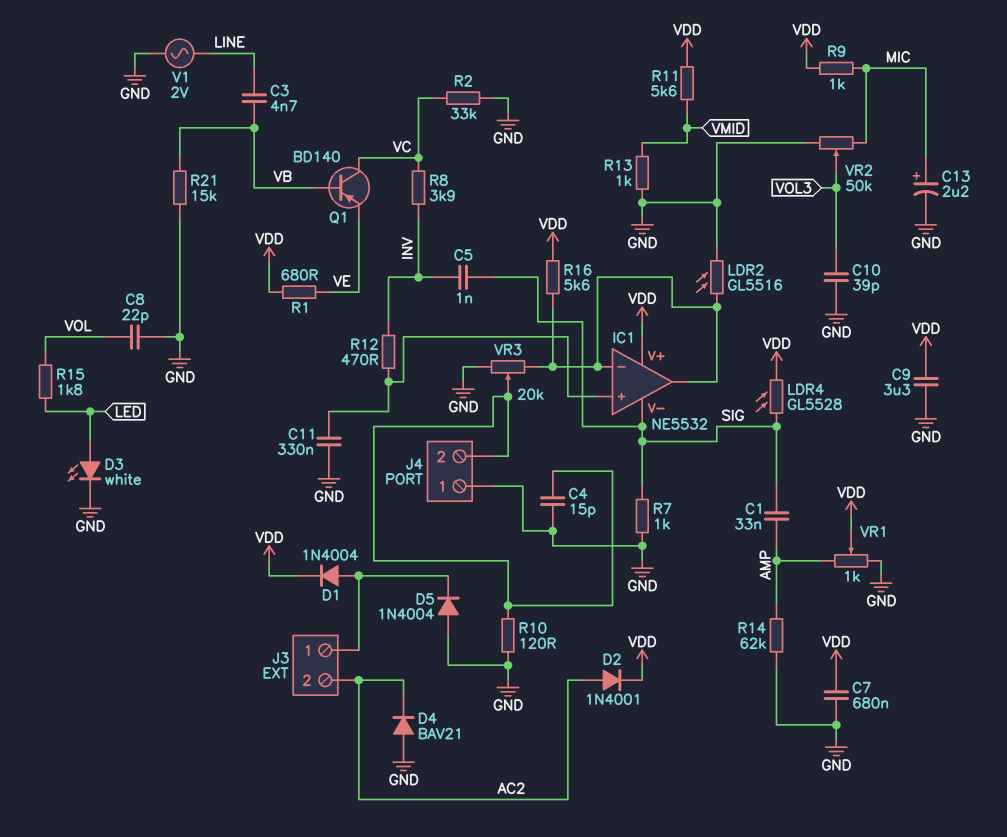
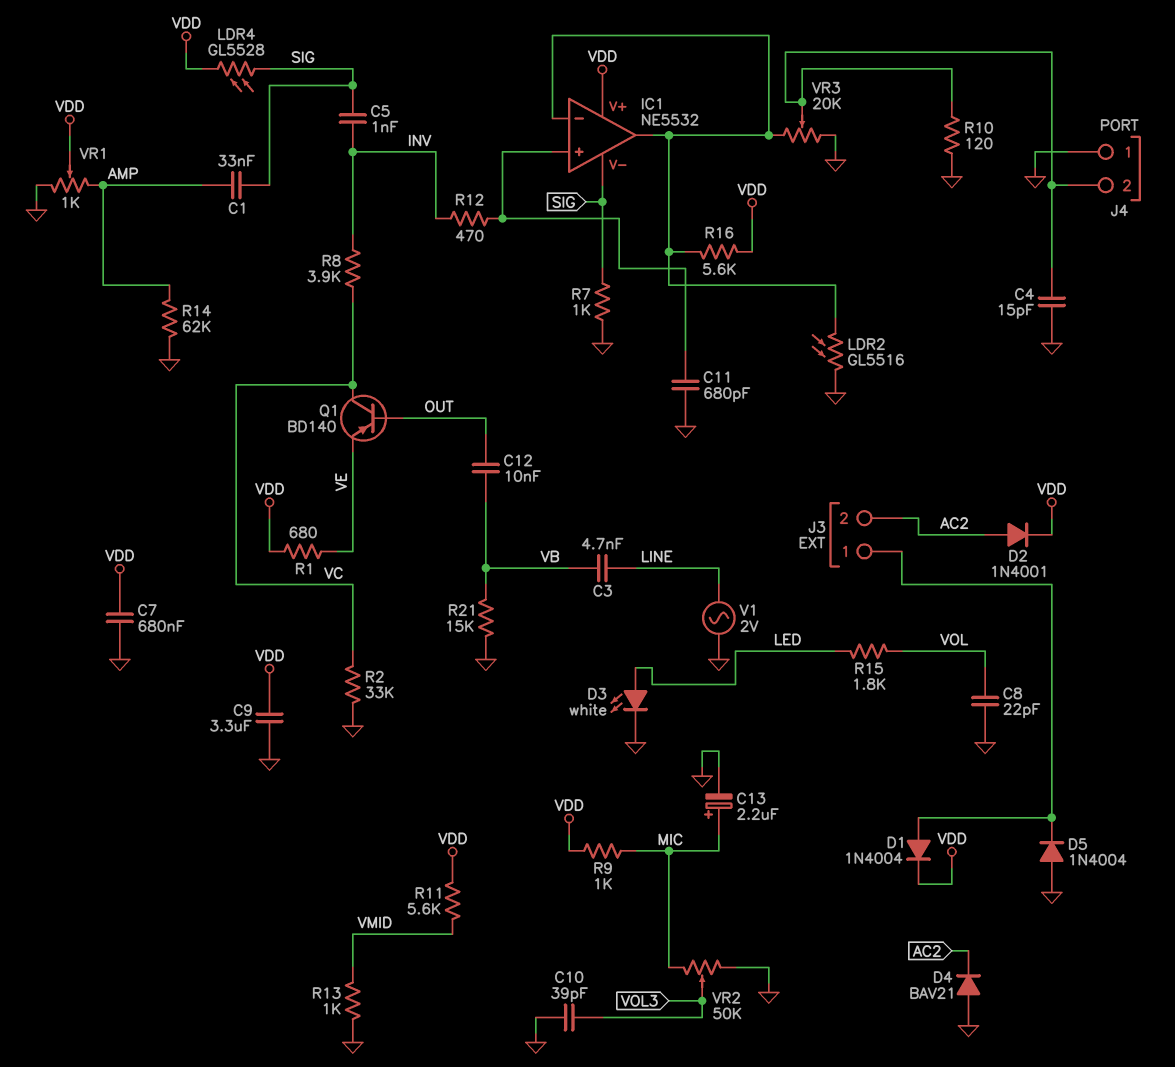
C11: 330nF (GND, IC1/in+) -> 680pF (GND, IC1/in+)
C12: none -> 10nF (OUT, VB)
Q1: PNP BD140 (B VB, C VC, E VE) -> PNP BD140 (B OUT, C VC, E VE)

